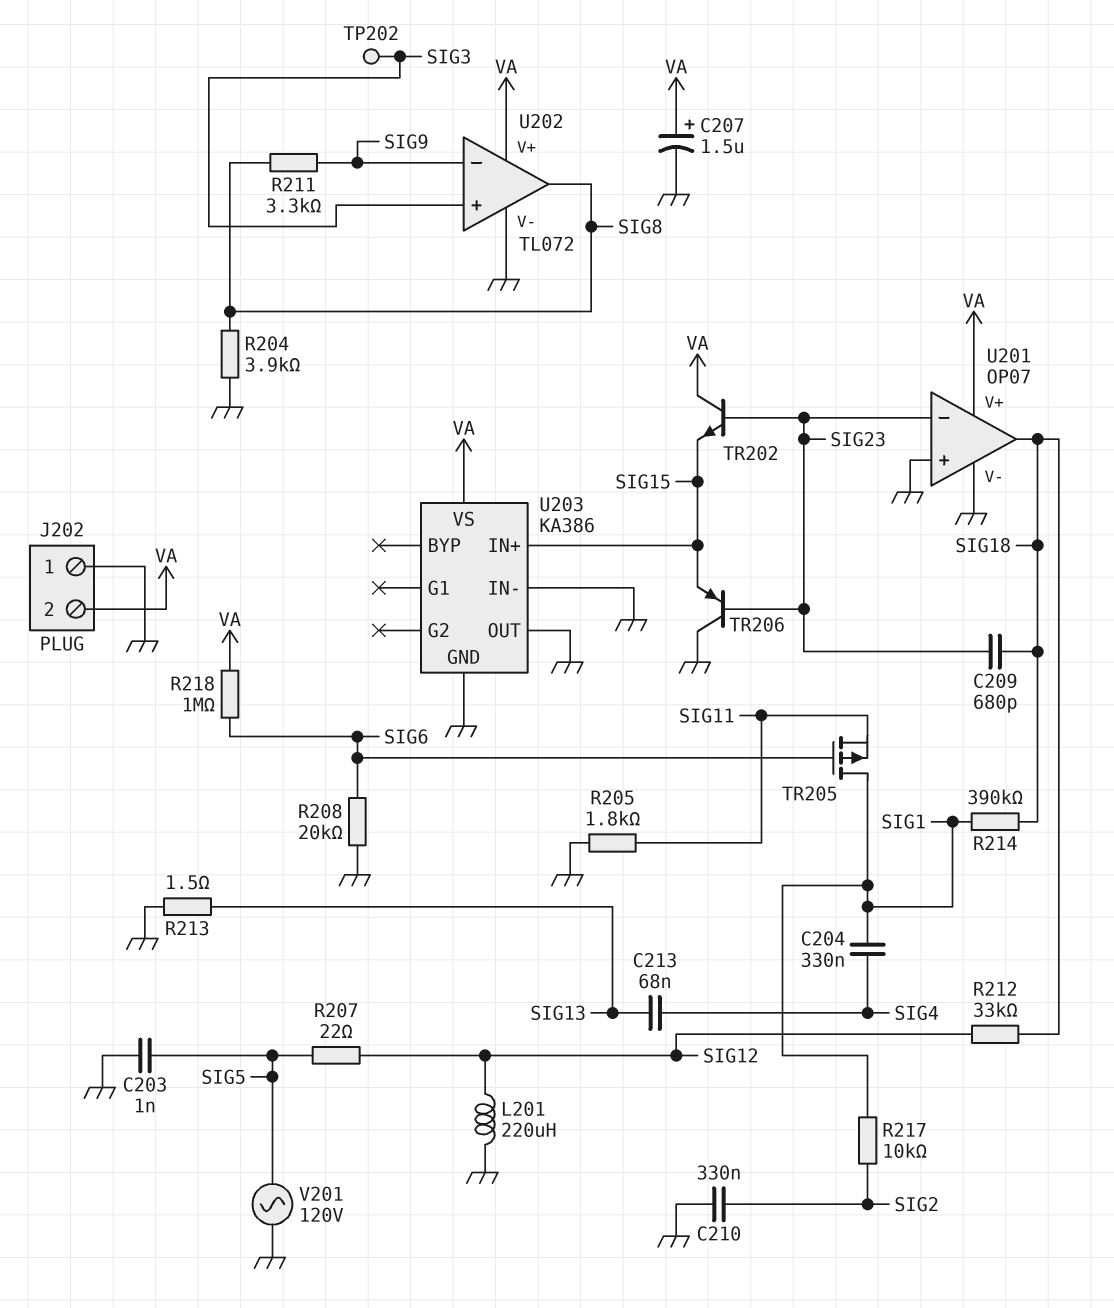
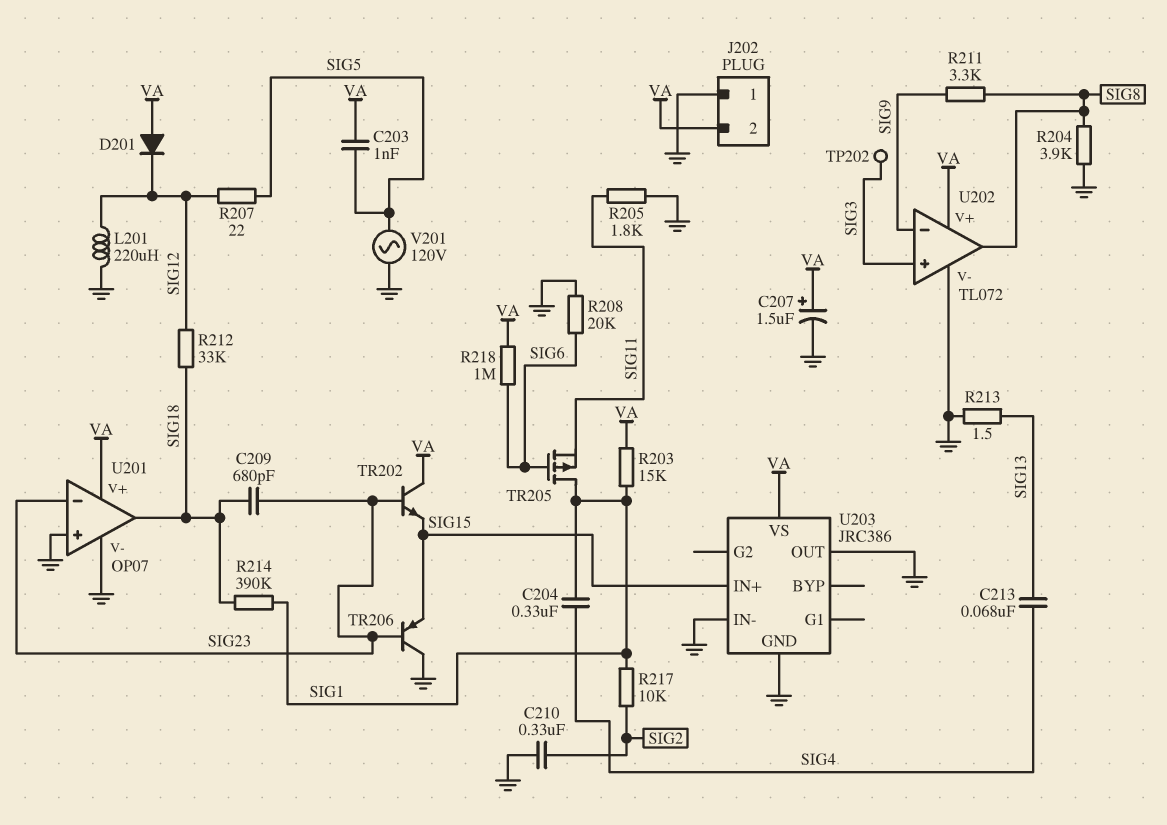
C203: 1nF (GND, SIG5) -> 1nF (SIG5, VA)
D201: none -> diode (A VA, K SIG12)
R203: none -> 15k (SIG1, VA)
U203: KA386 -> JRC386

